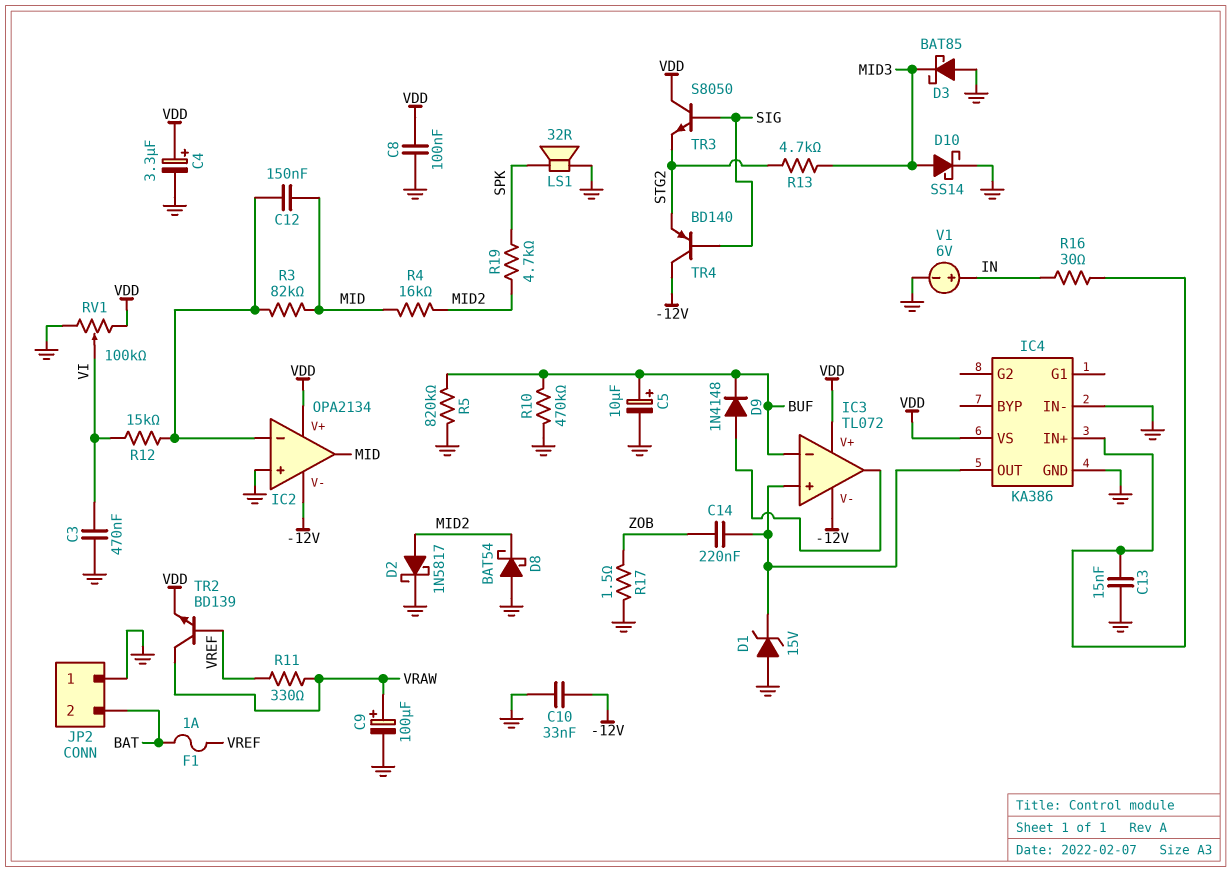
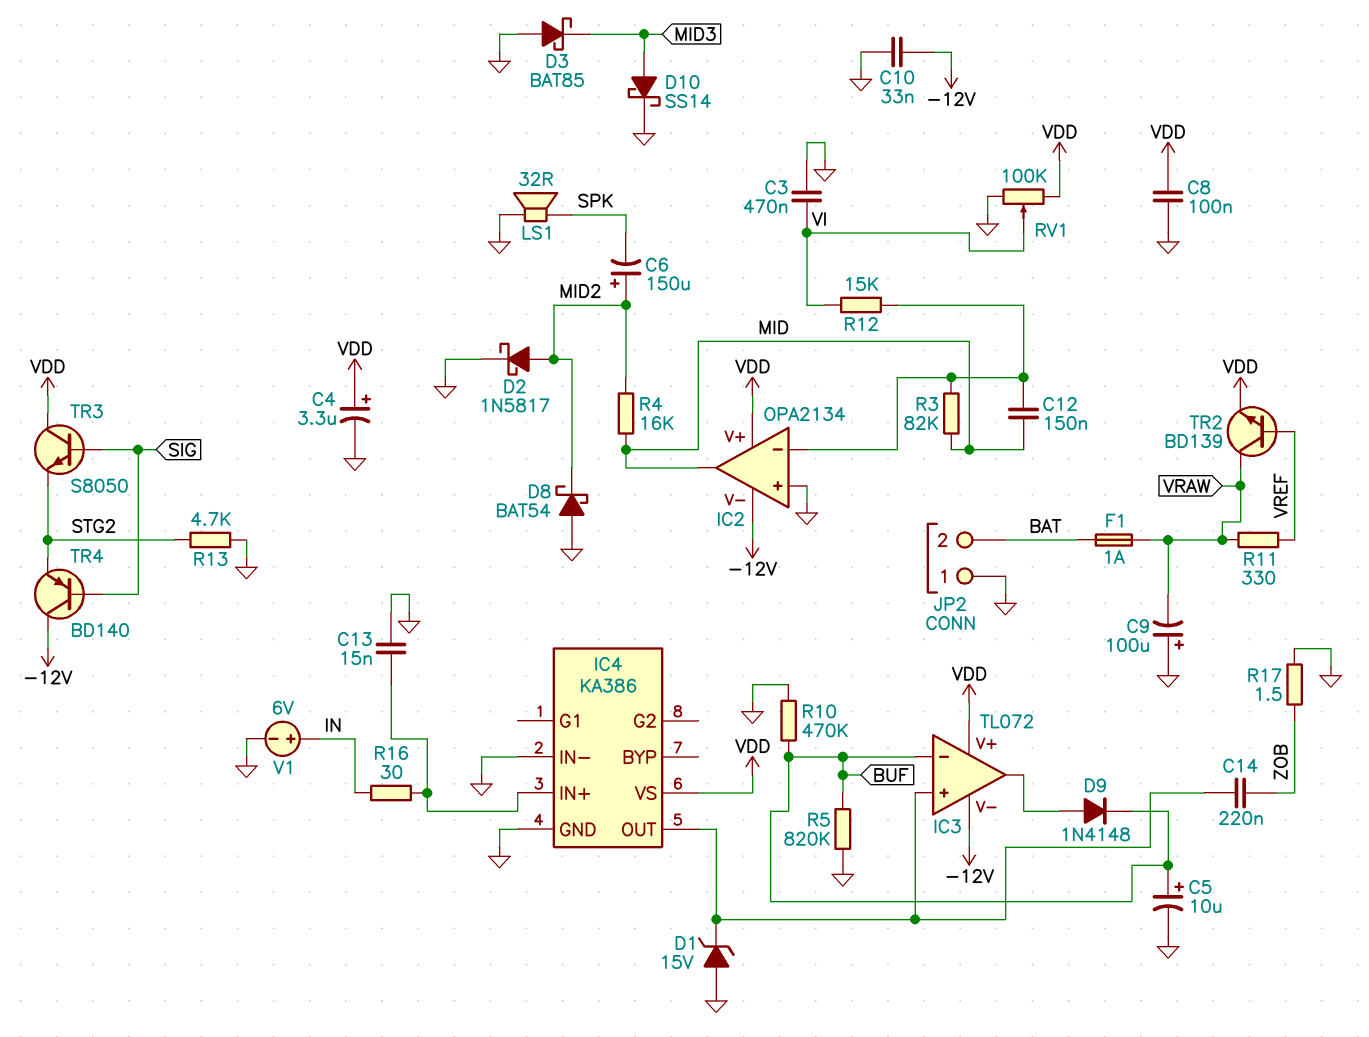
C6: none -> 150uF (plus MID2, minus SPK)
C9: 100uF (plus VRAW, minus GND) -> 100uF (plus GND, minus VRAW)
F1: 1A (BAT, VREF) -> 1A (BAT, VRAW)
R13: 4.7k (MID3, STG2) -> 4.7k (GND, STG2)
R19: 4.7k (MID2, SPK) -> none

